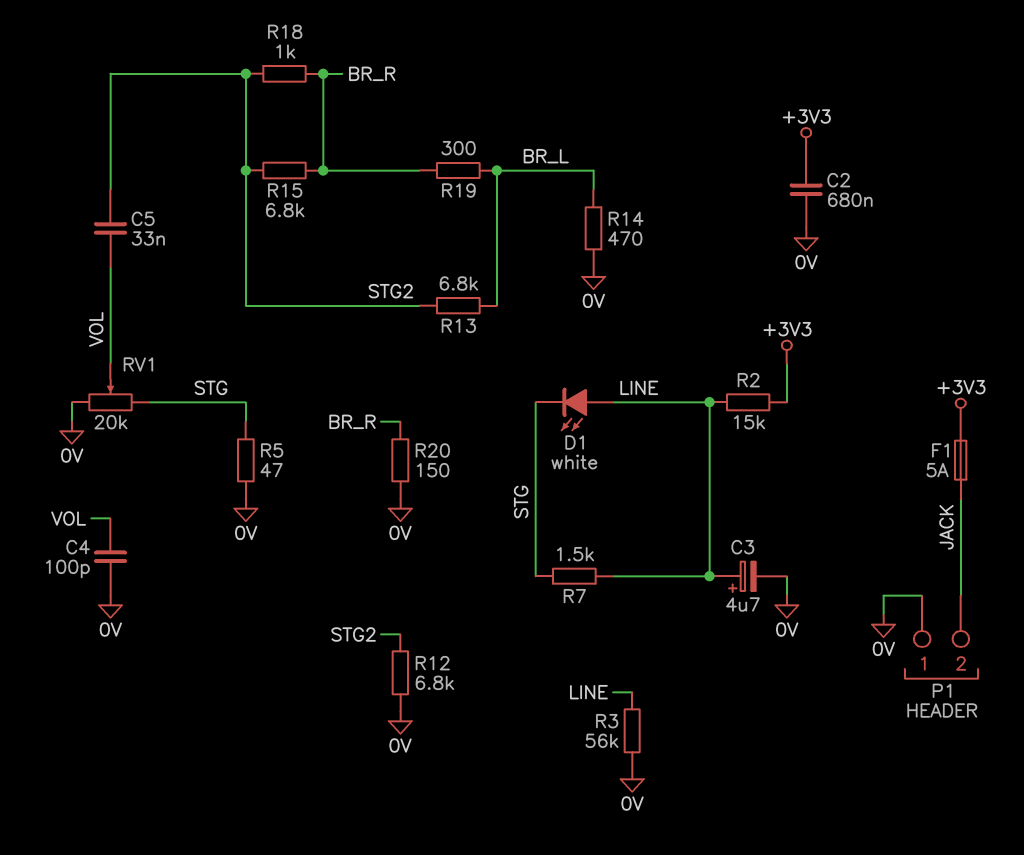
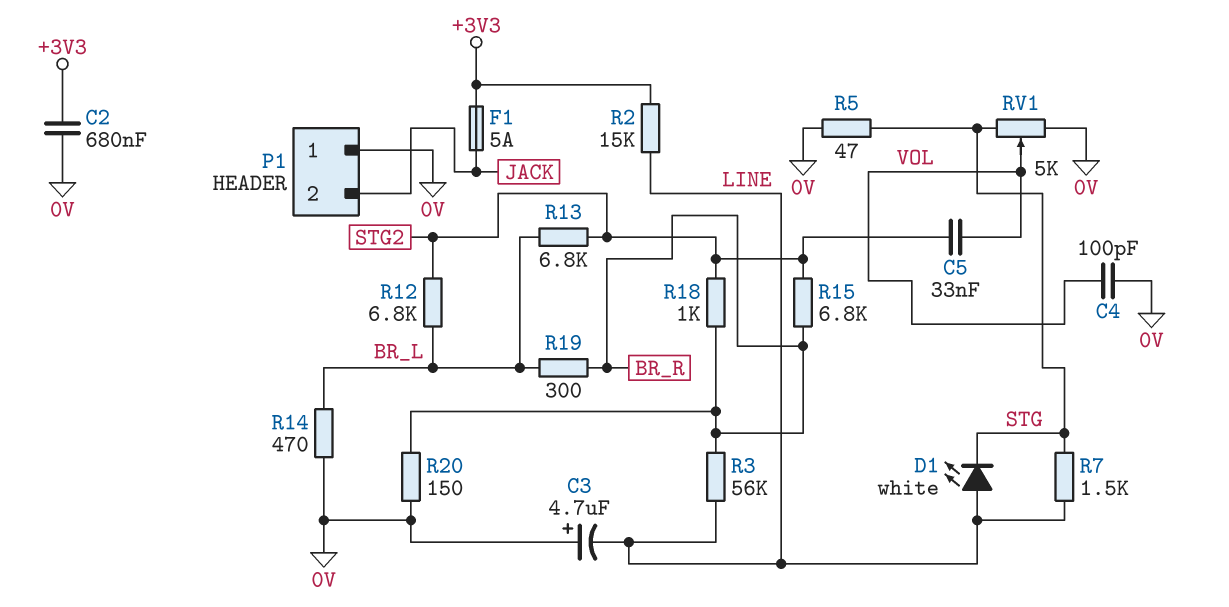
C3: 4.7uF (plus LINE, minus 0V) -> 4.7uF (plus 0V, minus LINE)
R3: 56k (0V, LINE) -> 56k (BR_R, LINE)
R12: 6.8k (0V, STG2) -> 6.8k (BR_L, STG2)
RV1: 20k (0V, STG, wiper VOL) -> 5k (0V, STG, wiper VOL)

